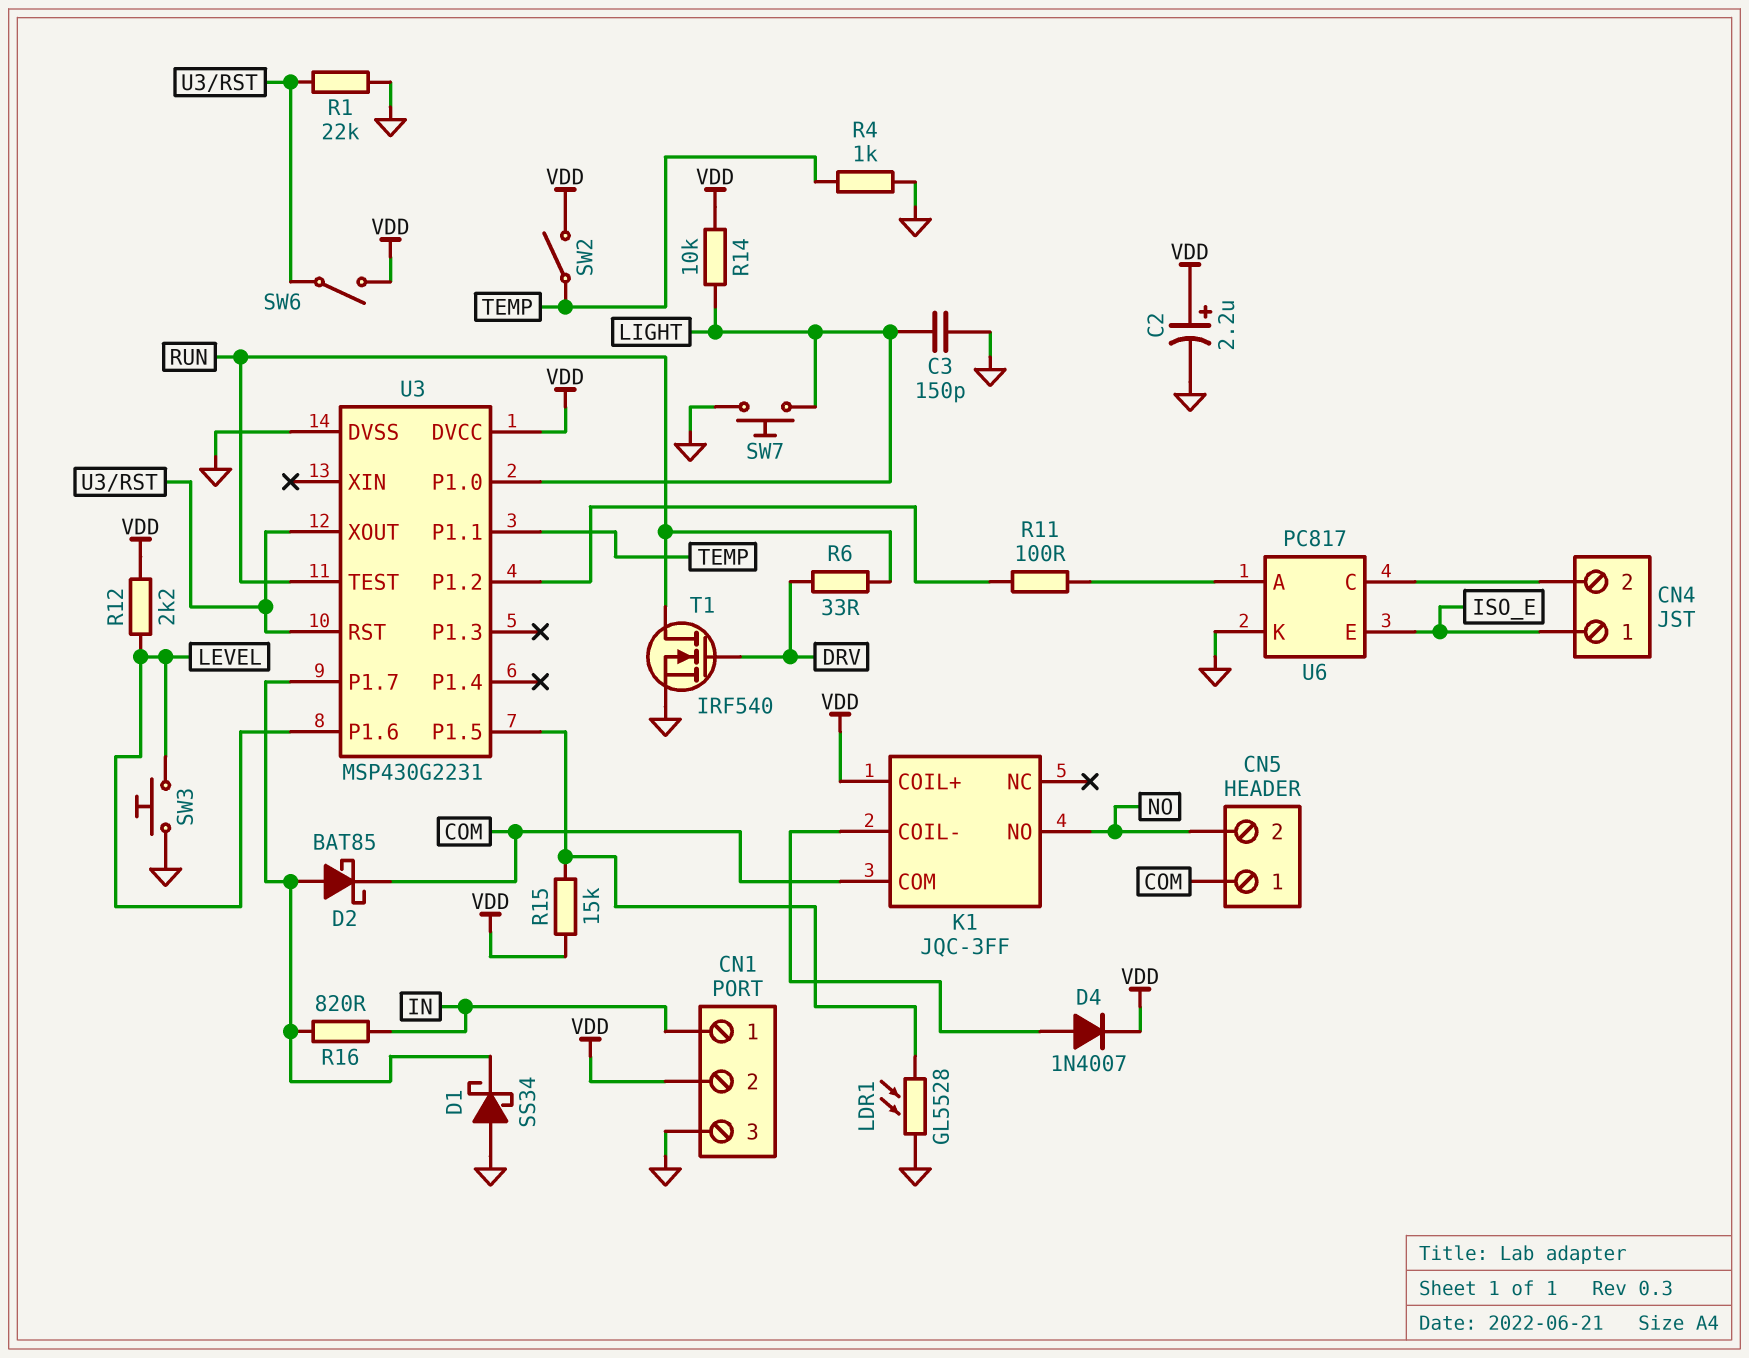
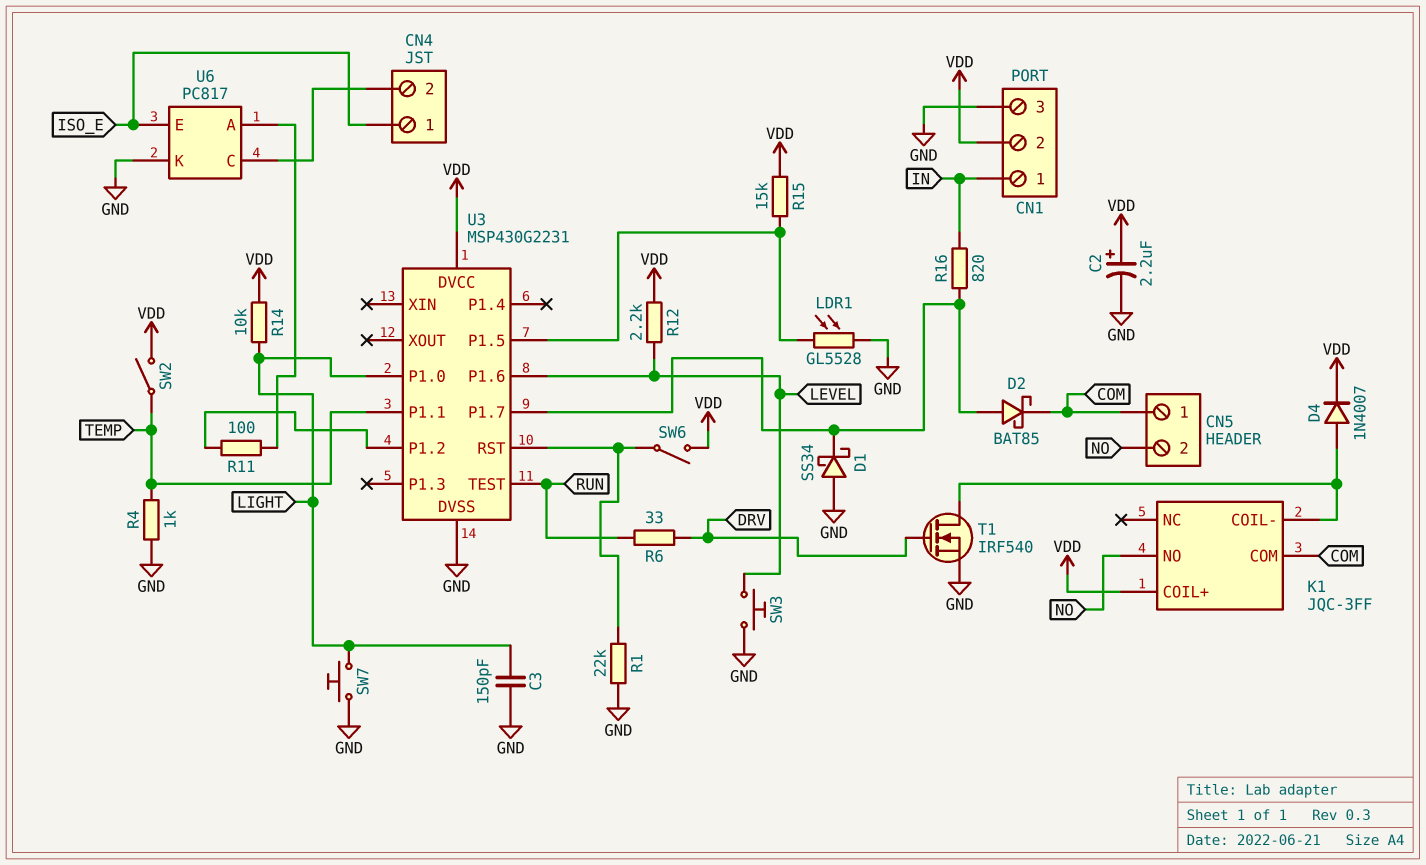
T1: NMOS IRF540 (G DRV, D RUN, S GND) -> NMOS IRF540 (G DRV, D K1/COIL-, S GND)
U3 pin XOUT: U3/RST -> none

